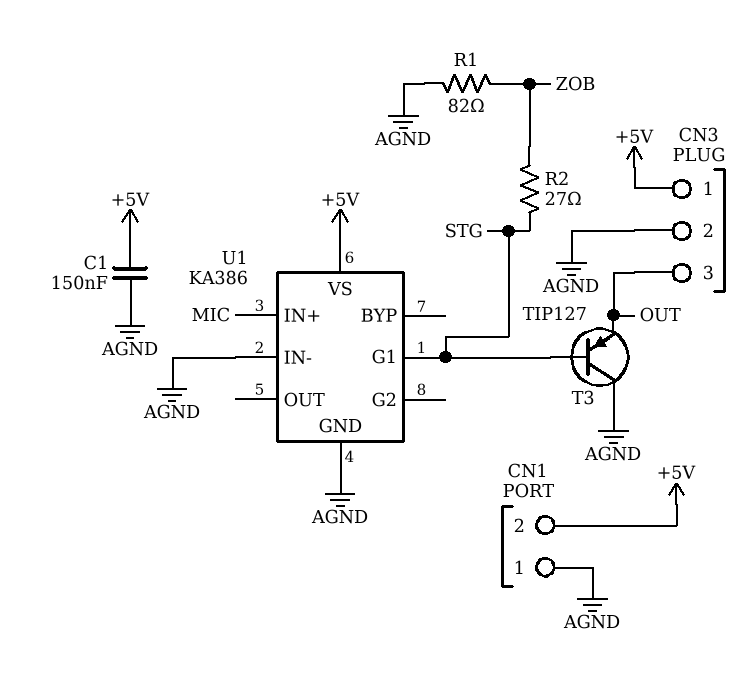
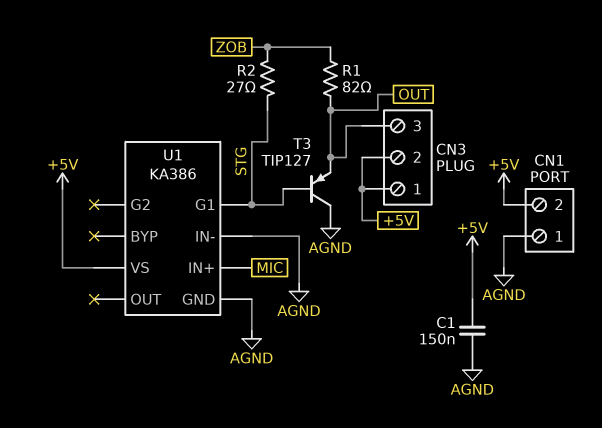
CN3 pin 2: AGND -> +5V
R1: 82 (AGND, ZOB) -> 82 (OUT, ZOB)

